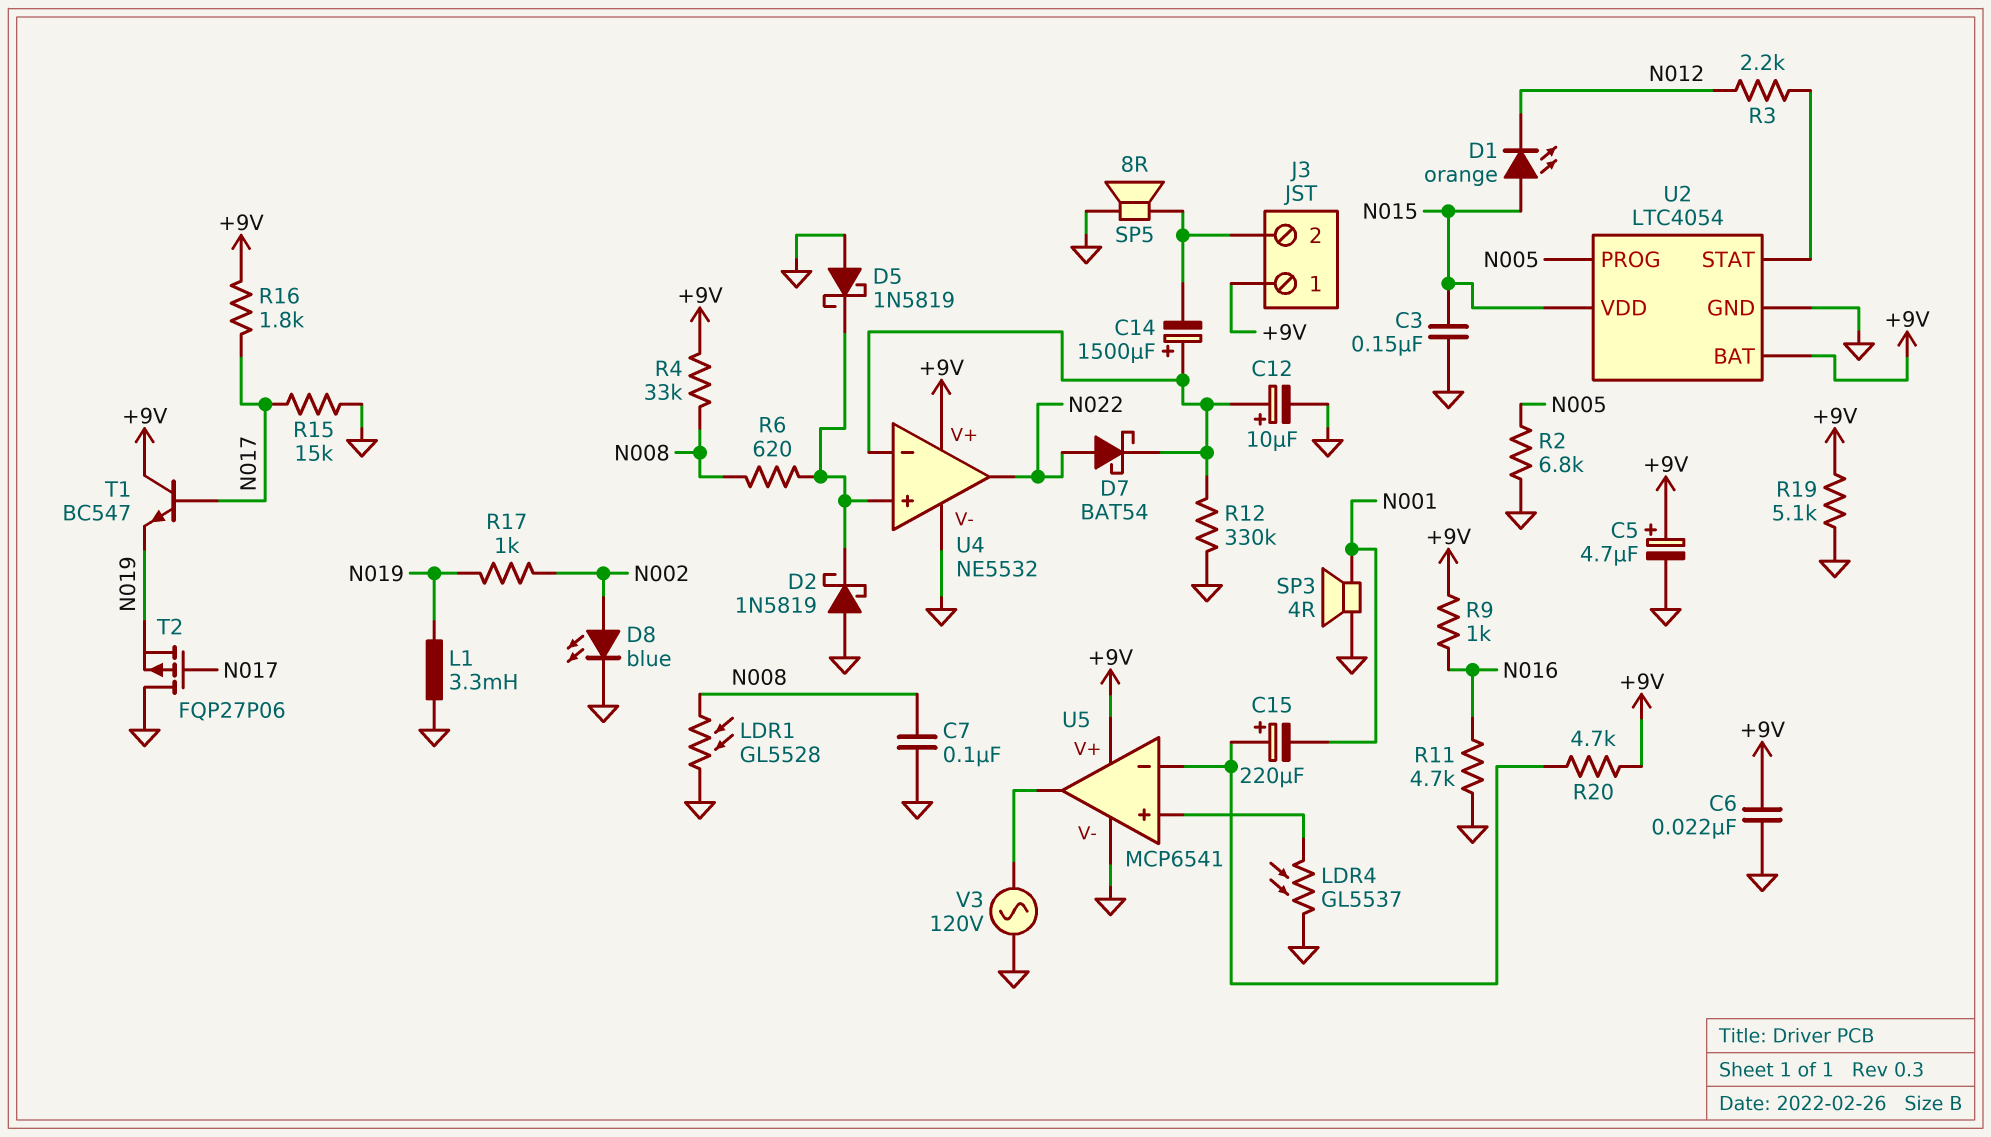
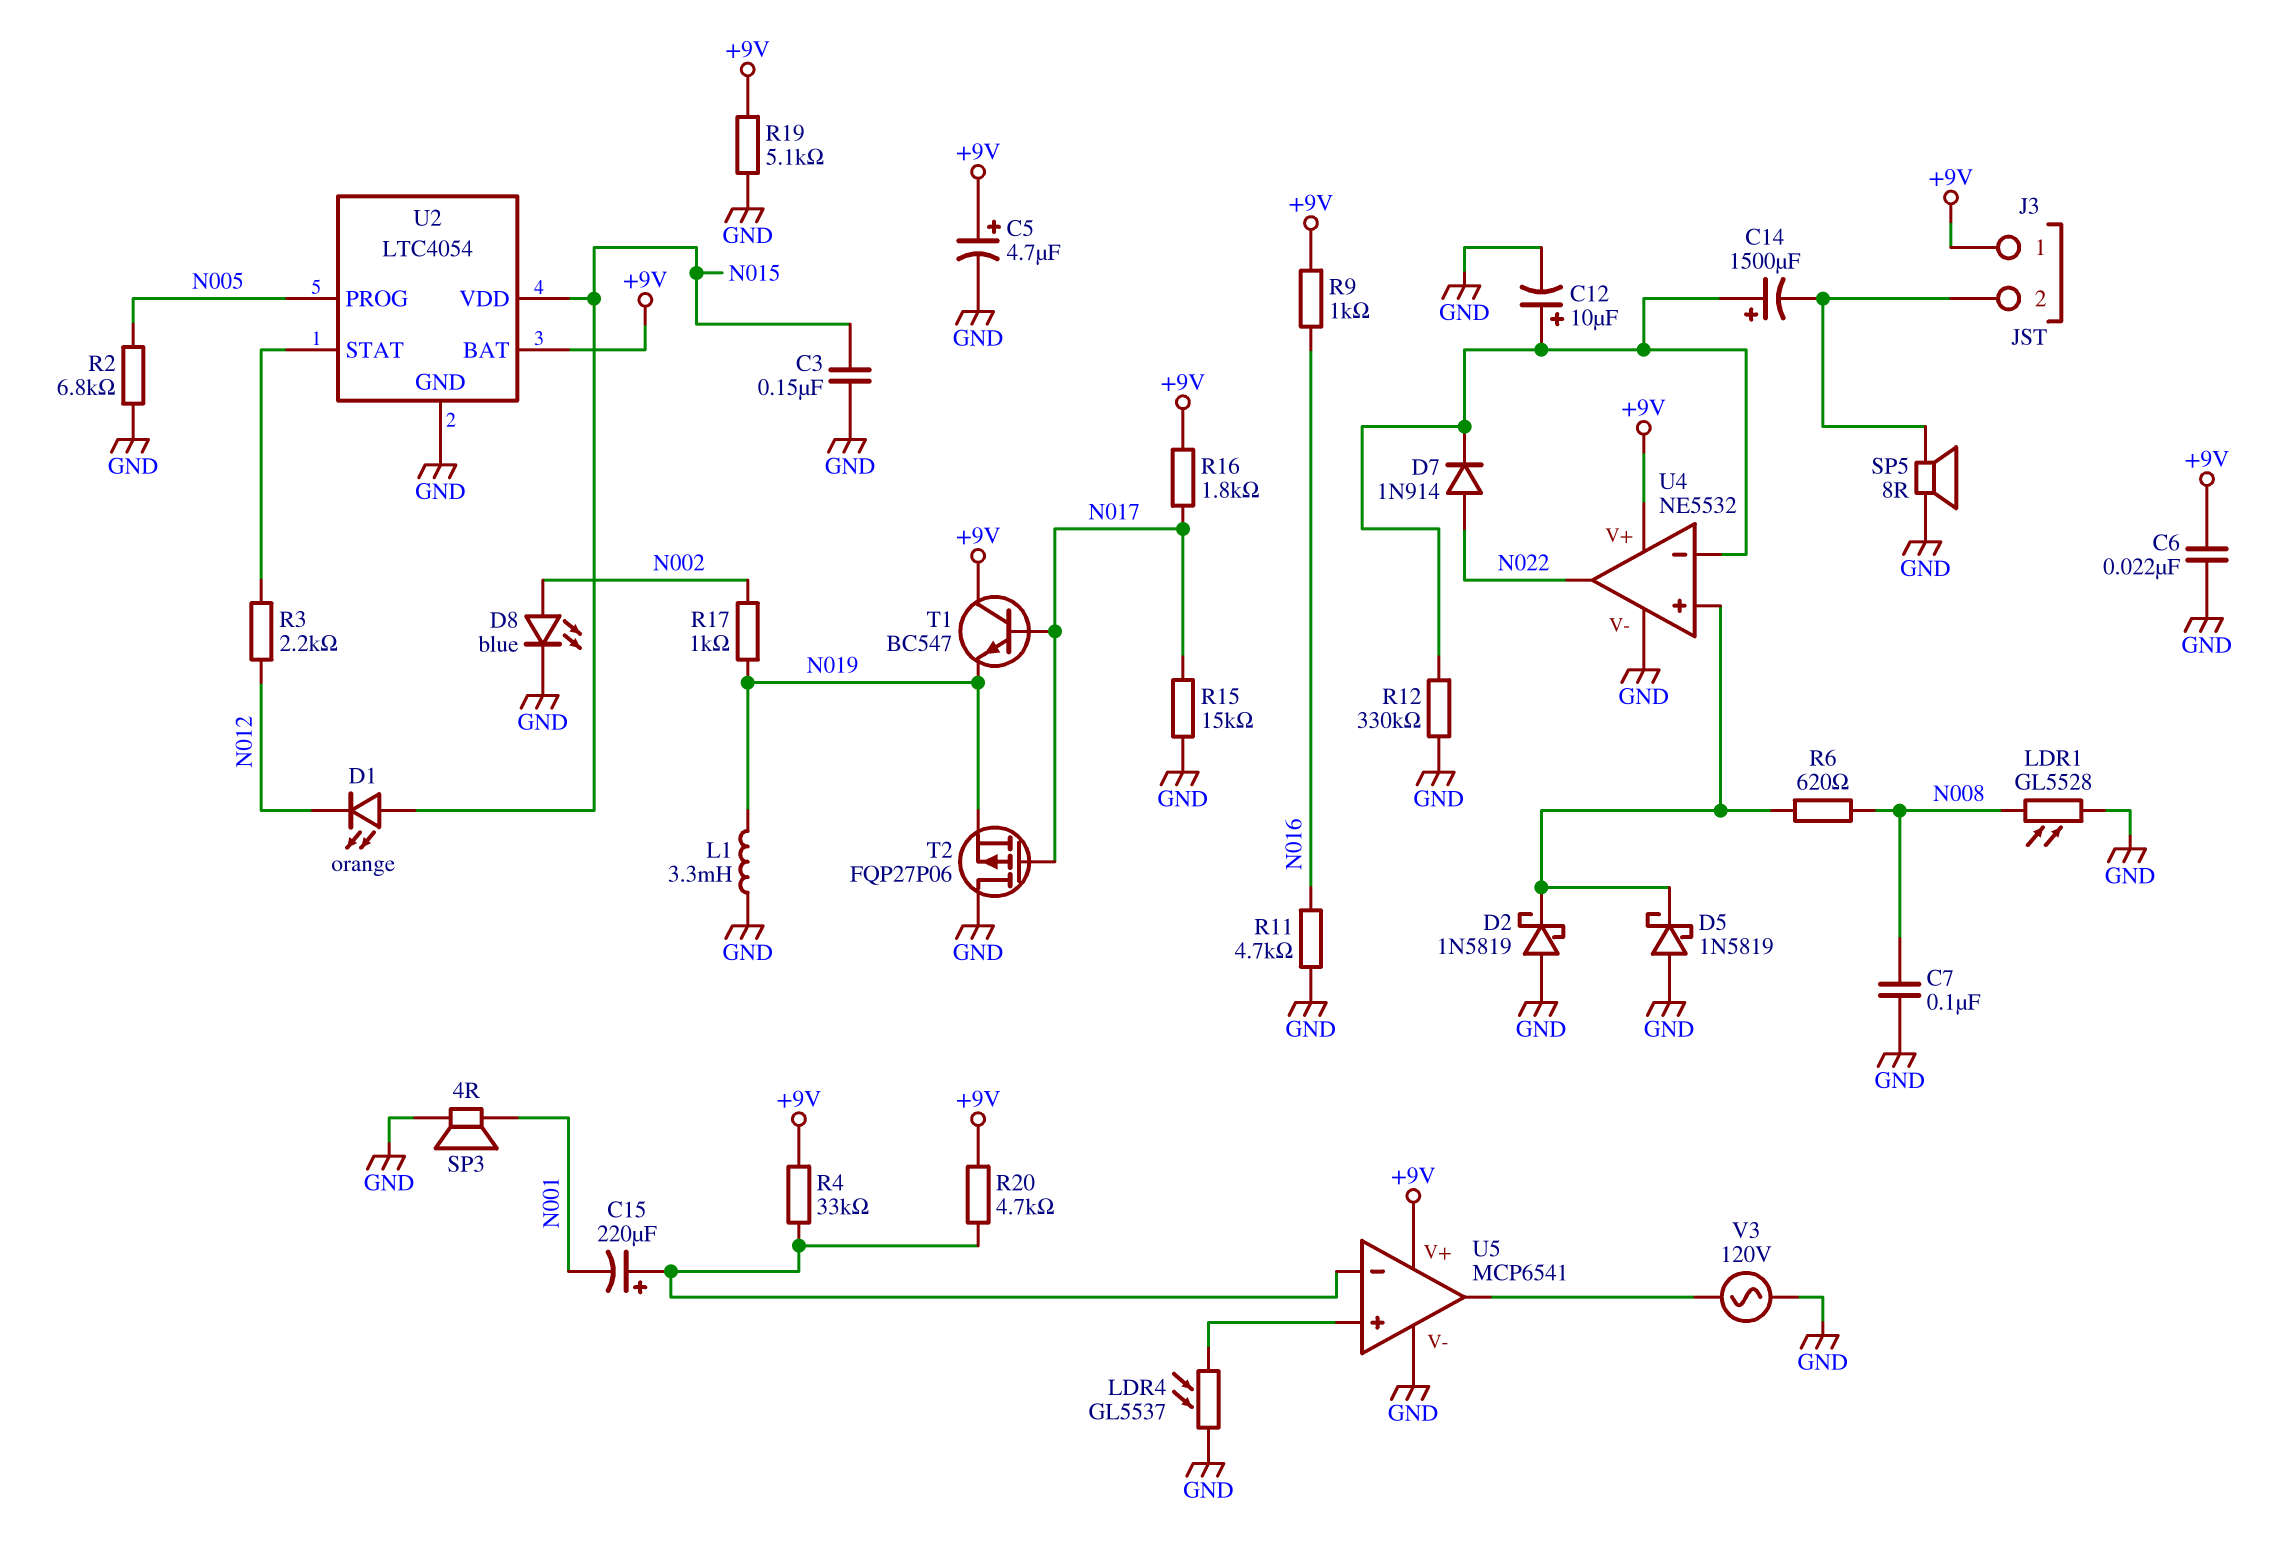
D7: schottky BAT54 (A N022, K U4/in-) -> diode 1N914 (A N022, K U4/in-)
R4: 33k (+9V, N008) -> 33k (+9V, U5/in-)

